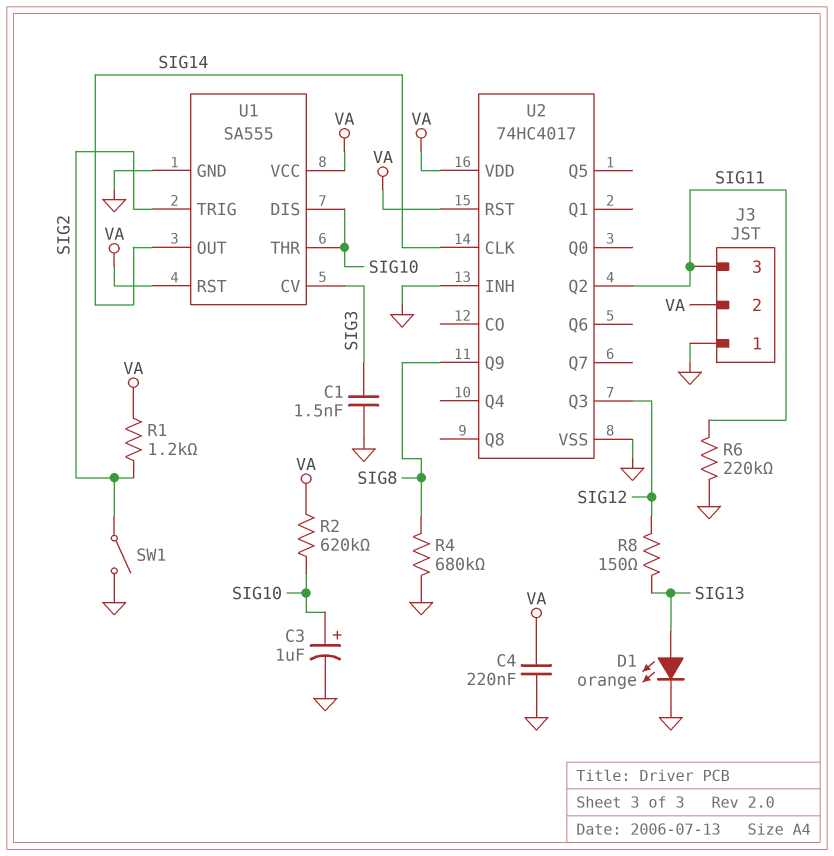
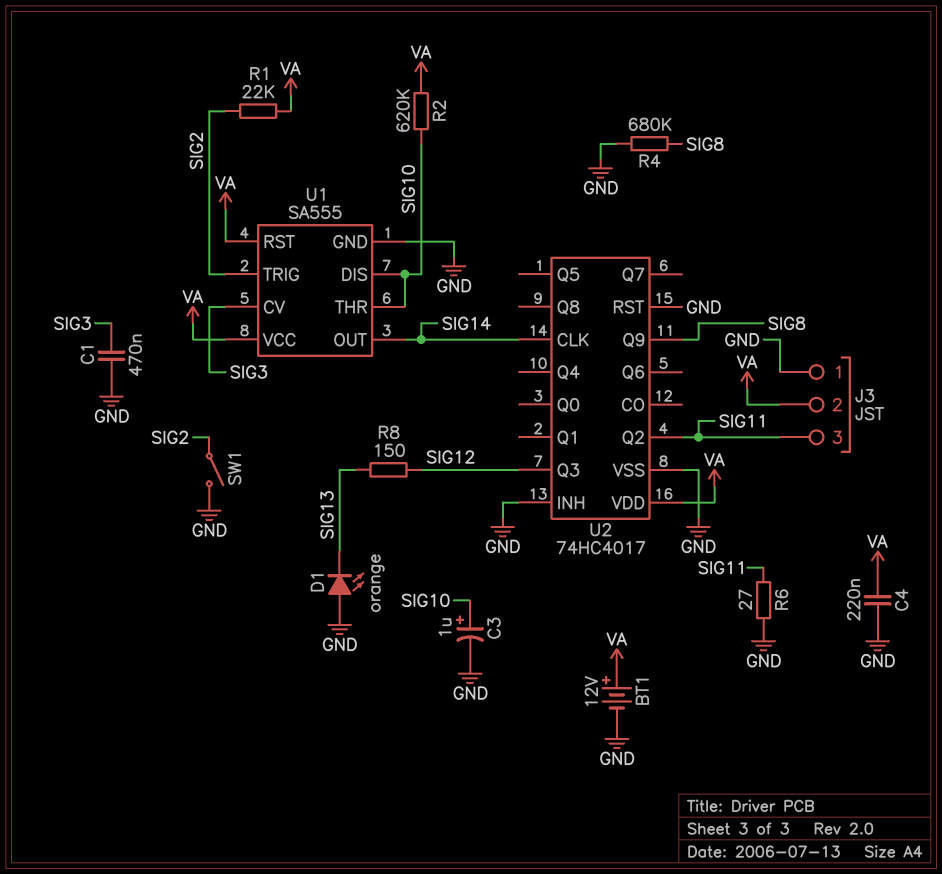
BT1: none -> 12V (plus VA, minus GND)
C1: 1.5nF (GND, SIG3) -> 470nF (GND, SIG3)
D1: LED orange (A SIG13, K GND) -> LED orange (A GND, K SIG13)
R1: 1.2k (SIG2, VA) -> 22k (SIG2, VA)
R6: 220k (GND, SIG11) -> 27 (GND, SIG11)
U2 pin RST: VA -> GND

